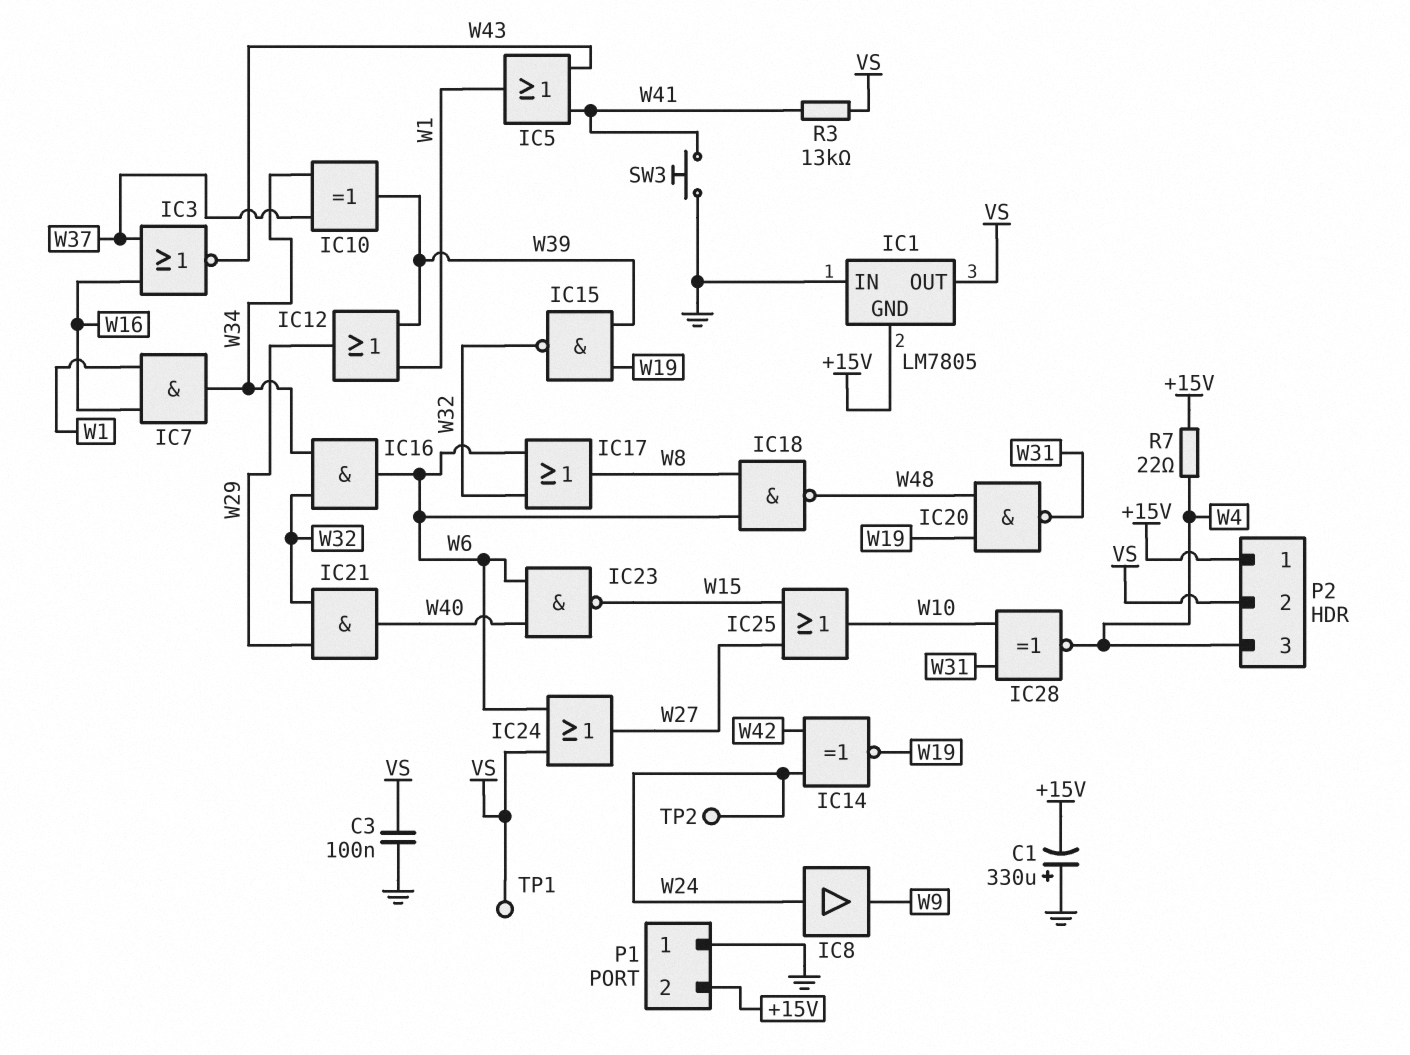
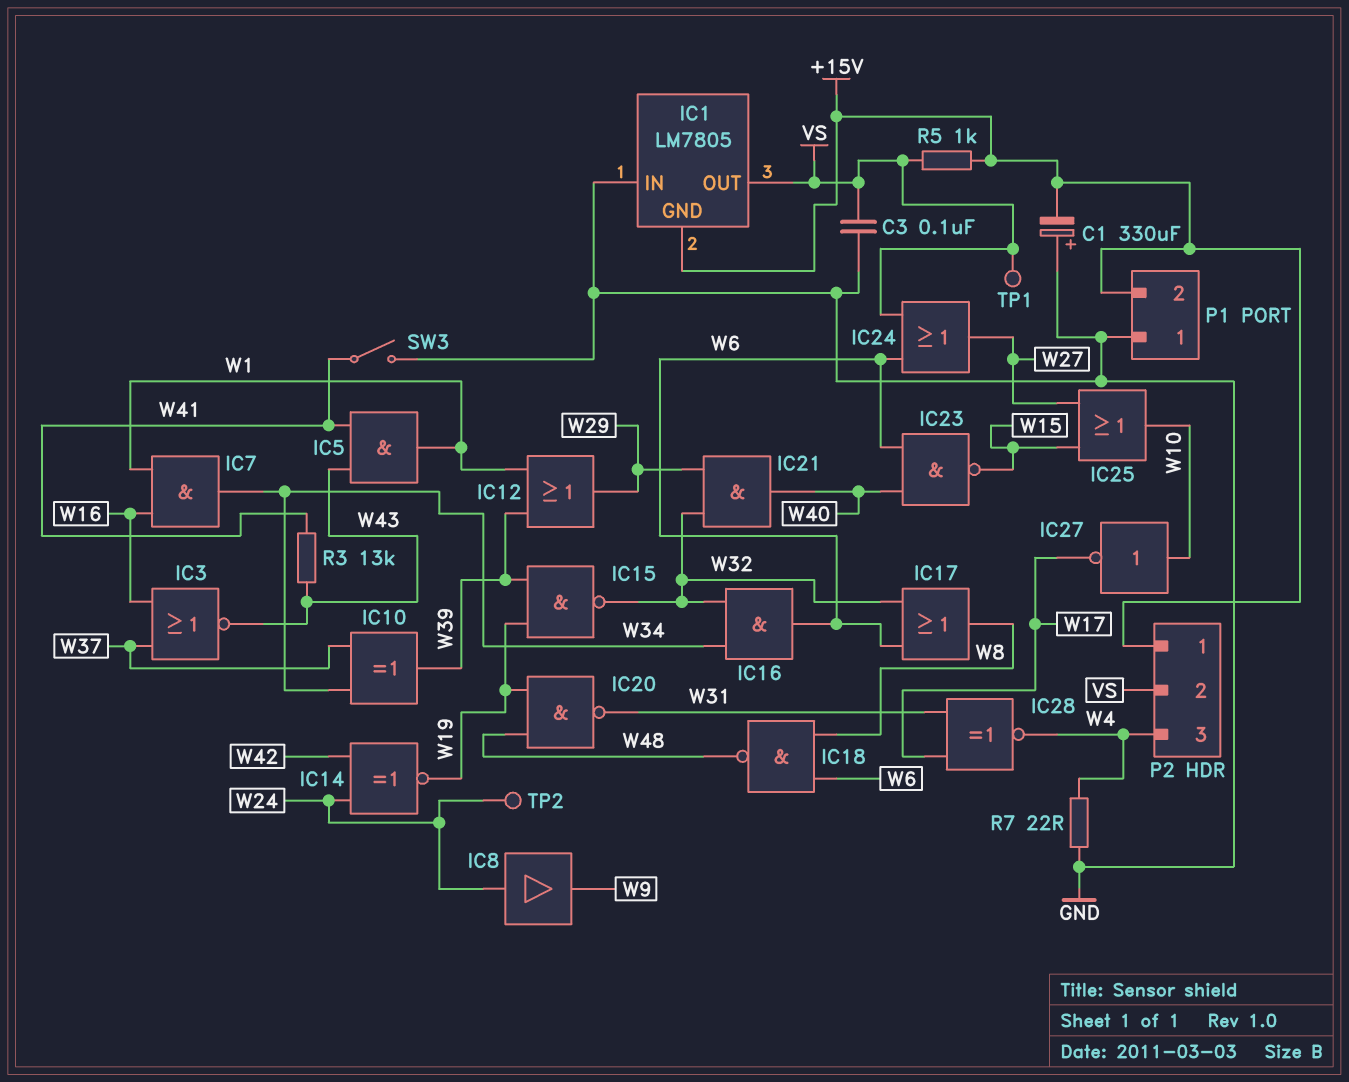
IC5: OR (in W41, in W43, out W1) -> AND (in W41, in W43, out W1)
IC27: none -> NOT (in W10, out W17)
IC28: XNOR (in W10, in W31, out W4) -> XNOR (in W17, in W31, out W4)
R3: 13k (VS, W41) -> 13k (W41, W43)
R5: none -> 1k (+15V, VS)
R7: 22 (+15V, W4) -> 22 (GND, W4)
SW3: button (GND, W41) -> switch (GND, W41)

